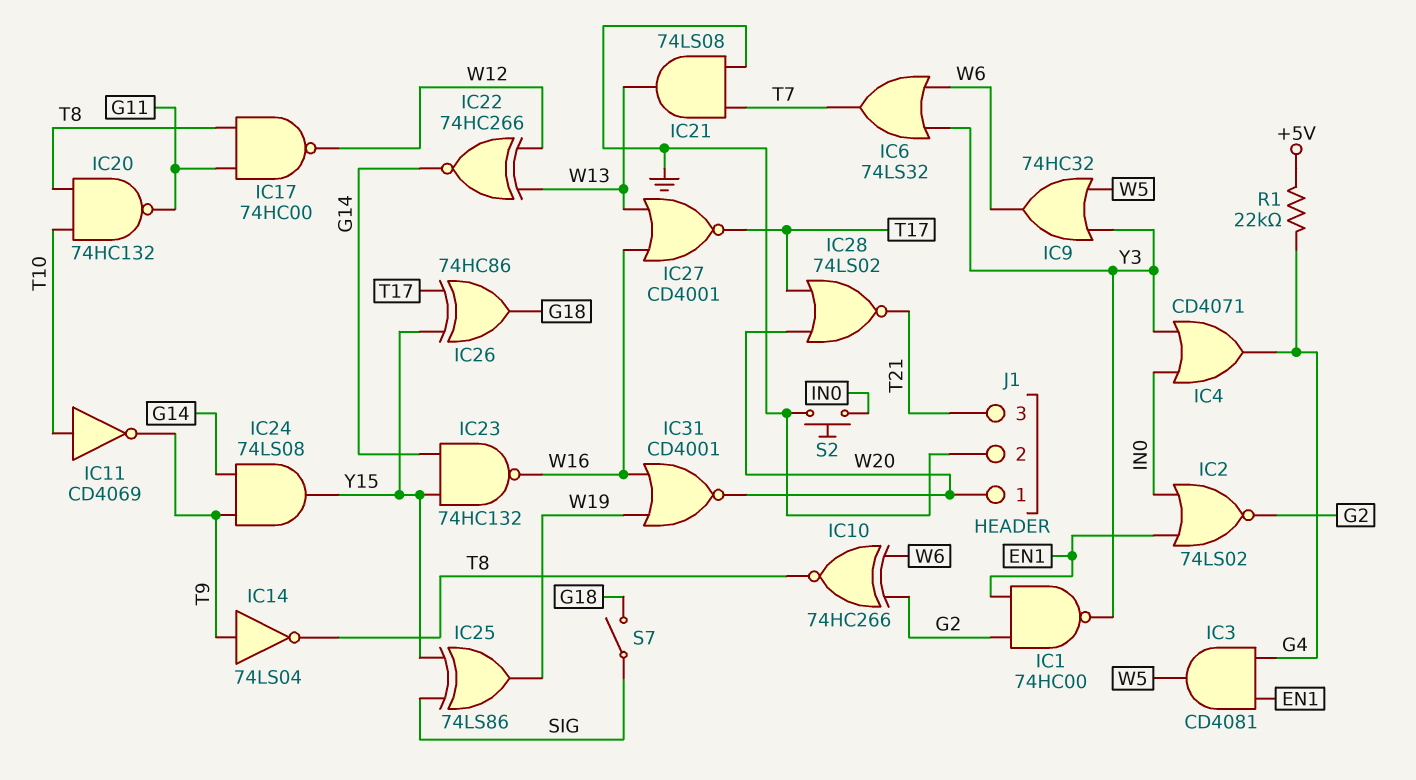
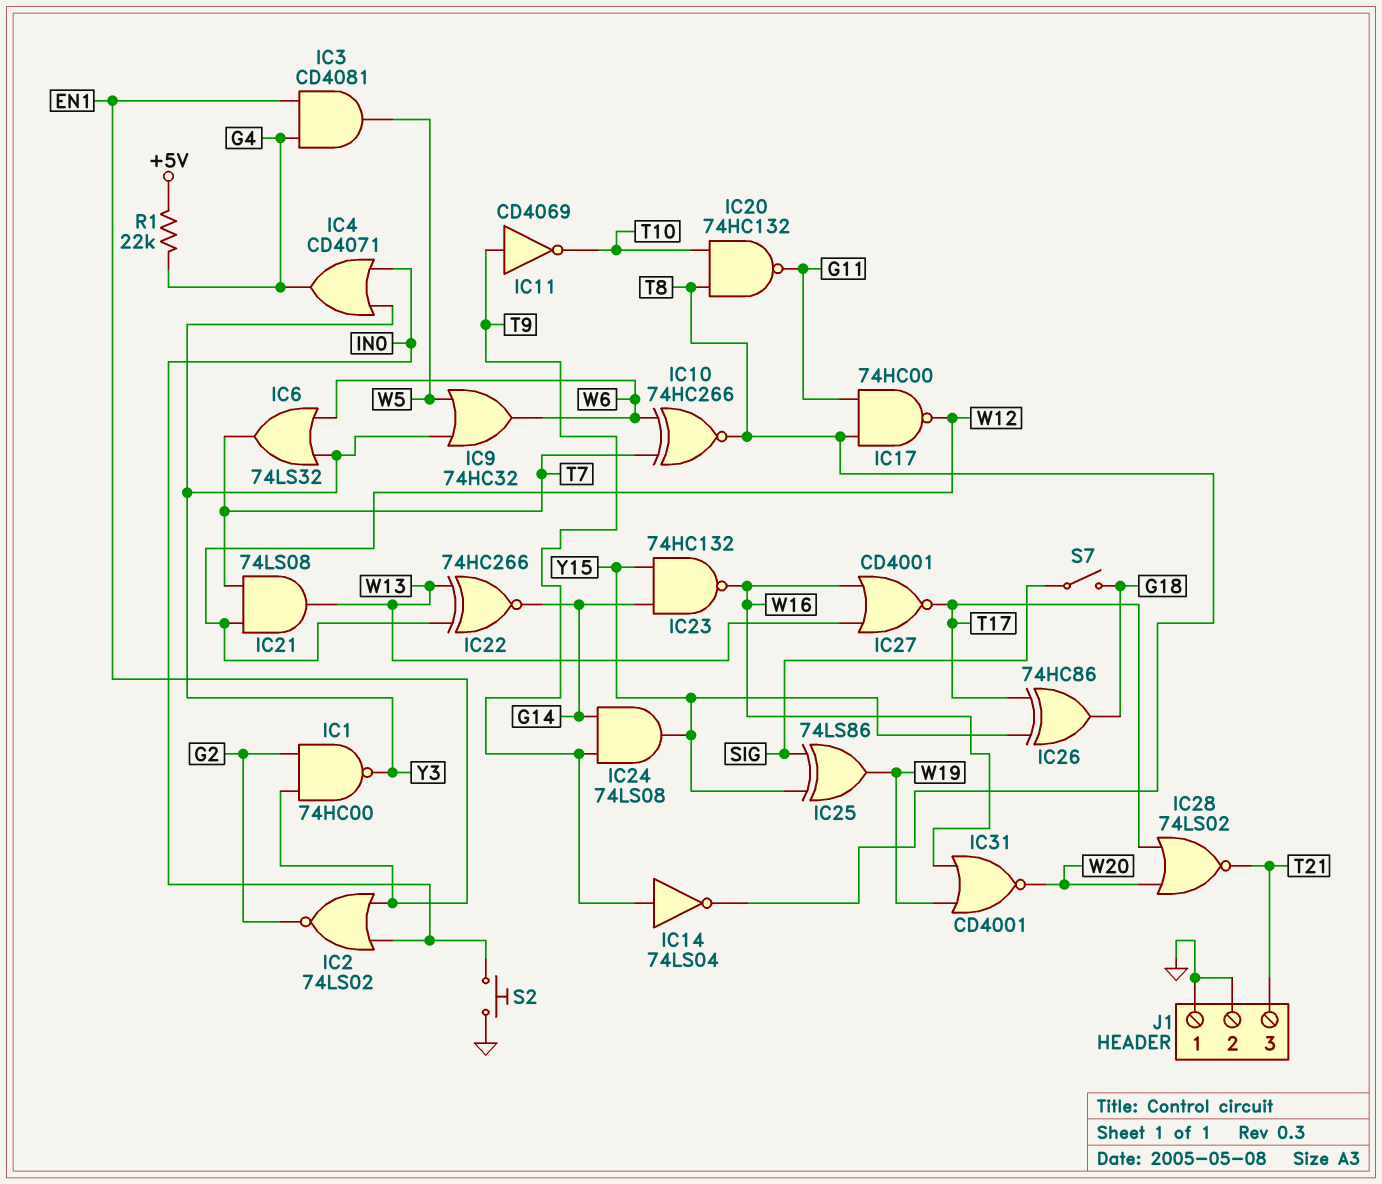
IC10: XNOR 74HC266 (in G2, in W6, out T8) -> XNOR 74HC266 (in T7, in W6, out T8)
IC11: NOT CD4069 (in T10, out T9) -> NOT CD4069 (in T9, out T10)
IC21: AND 74LS08 (in GND, in T7, out W13) -> AND 74LS08 (in T7, in W12, out W13)
J1 pin 1: W20 -> GND

